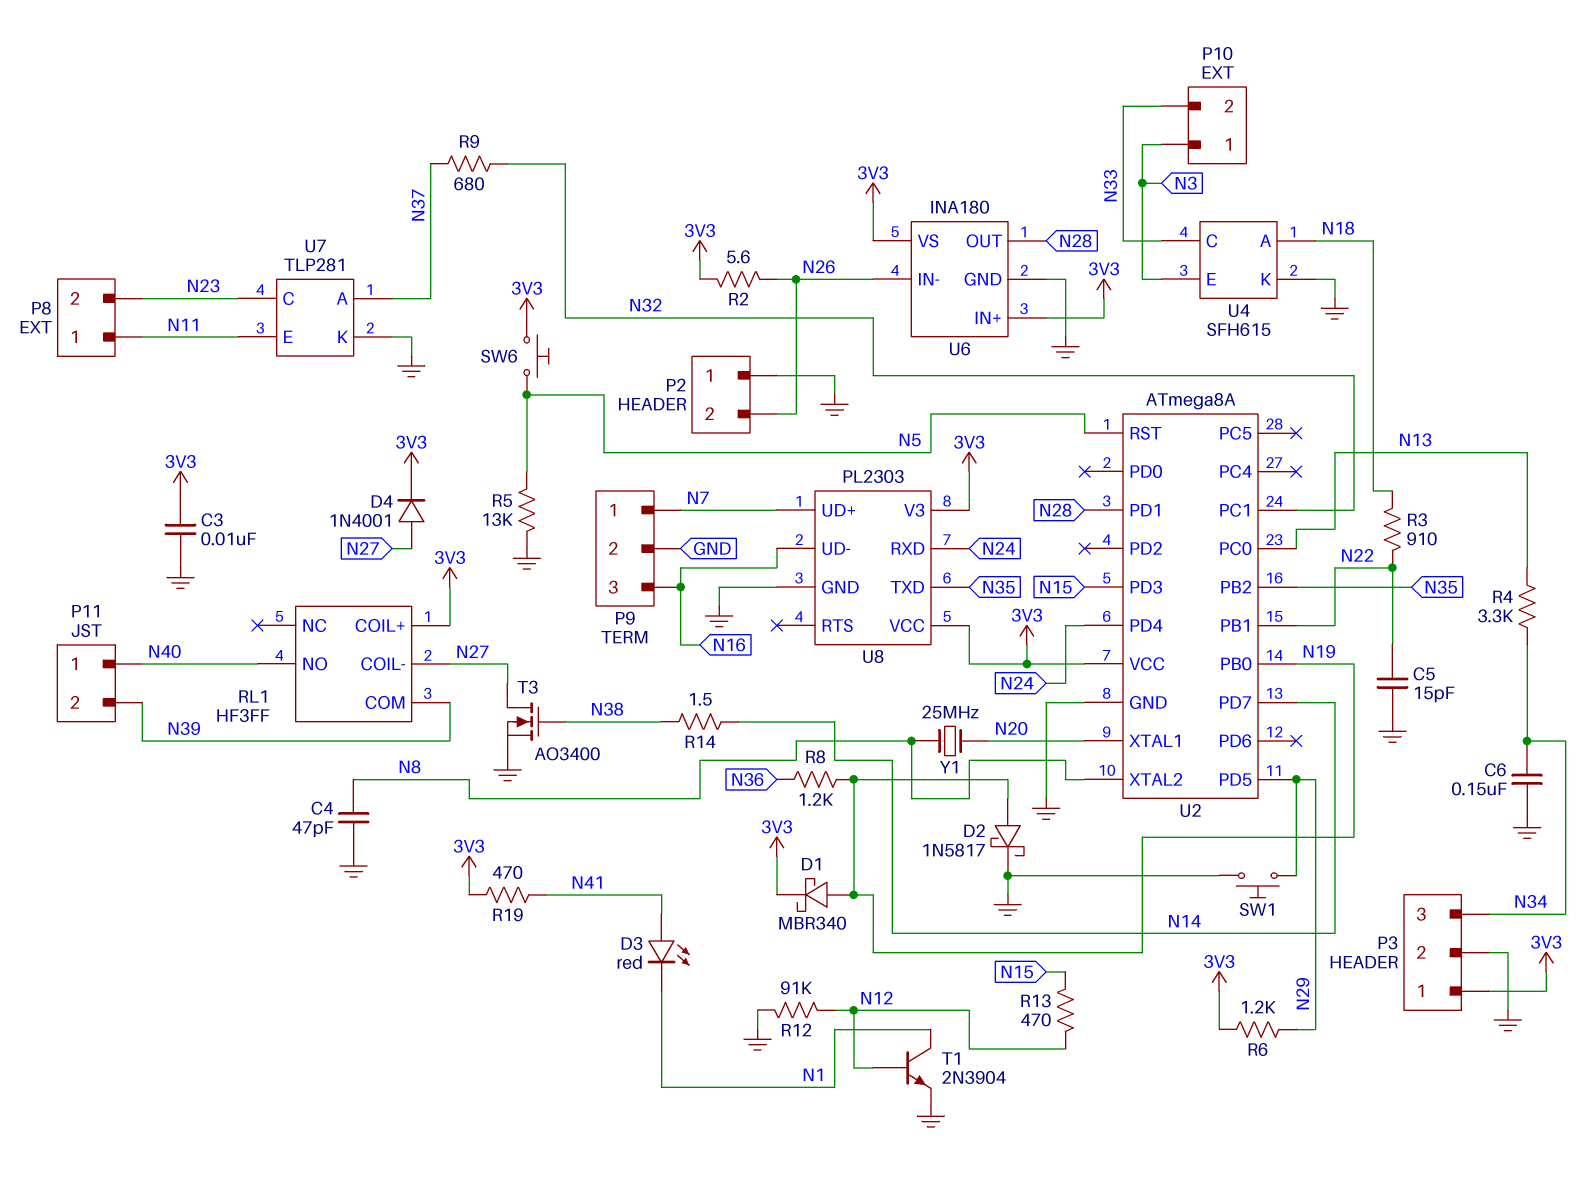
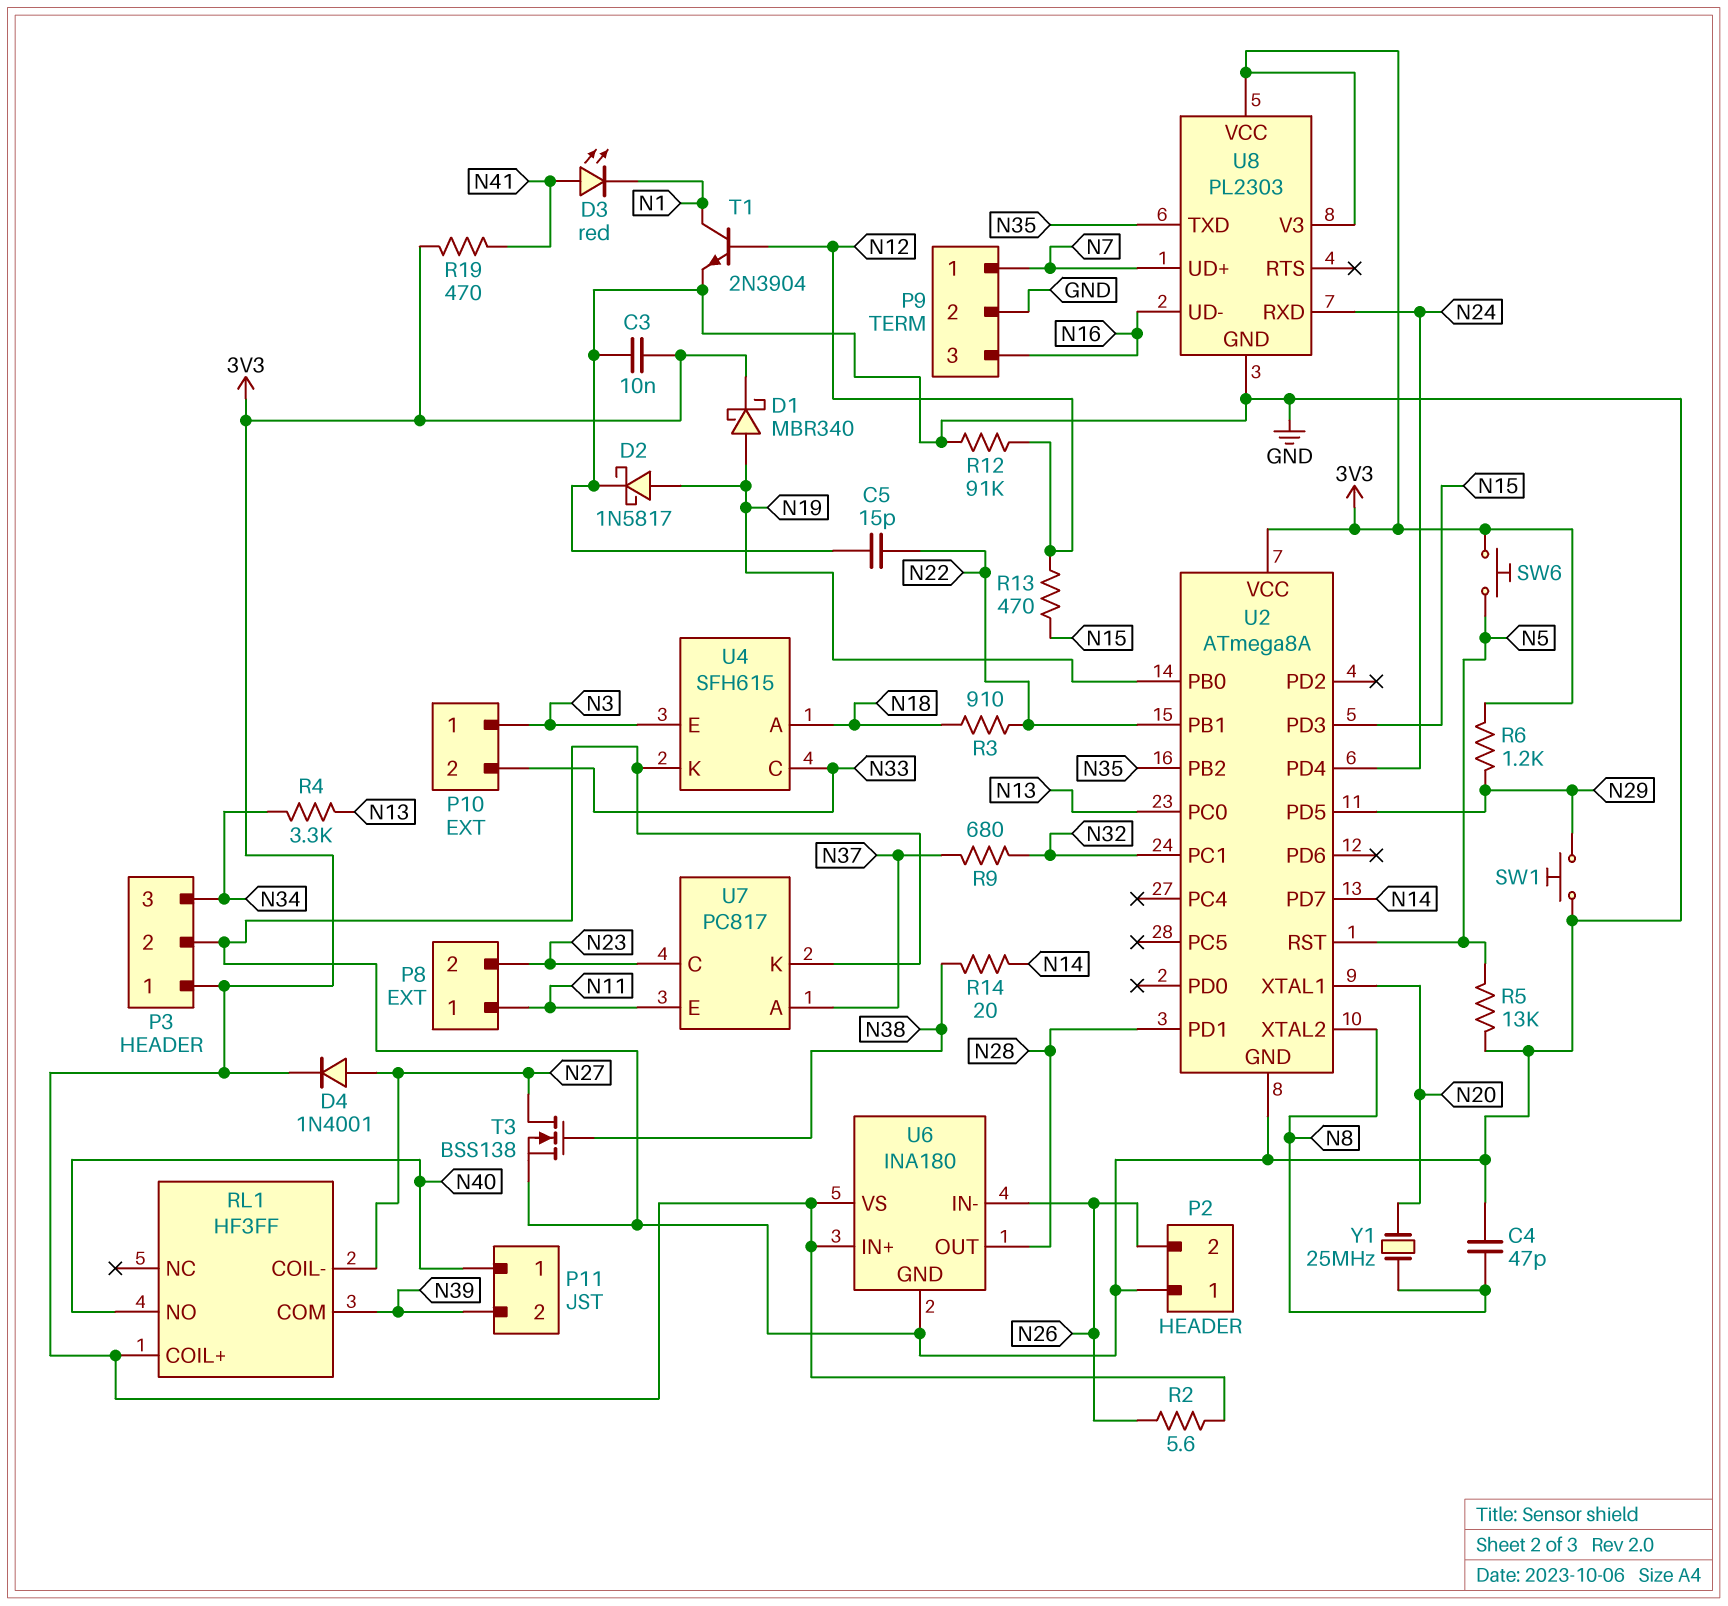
C6: 150nF (GND, N34) -> none
R8: 1.2k (N19, N36) -> none
R14: 1.5 (N14, N38) -> 20 (N14, N38)
T3: NMOS AO3400 (G N38, D N27, S GND) -> NMOS BSS138 (G N38, D N27, S GND)
U7: TLP281 -> PC817

